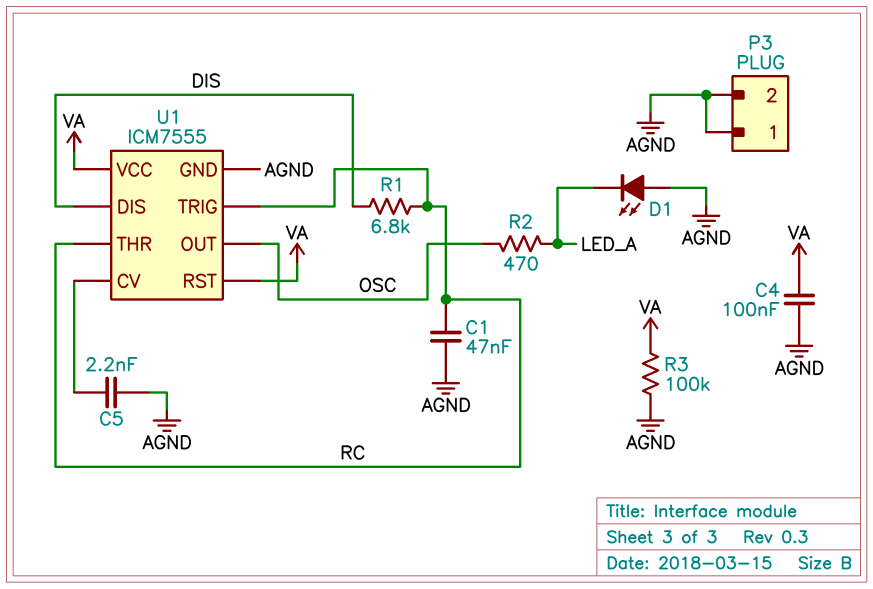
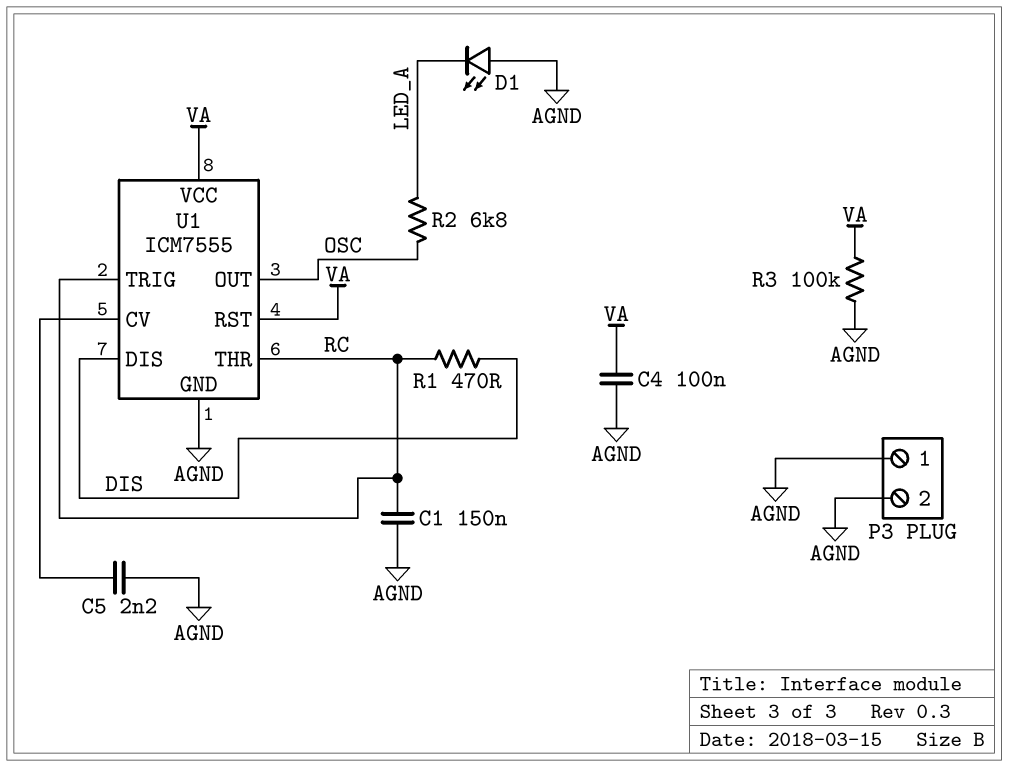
C1: 47nF (AGND, RC) -> 150nF (AGND, RC)
R1: 6.8k (DIS, RC) -> 470 (DIS, RC)
R2: 470 (LED_A, OSC) -> 6.8k (LED_A, OSC)

